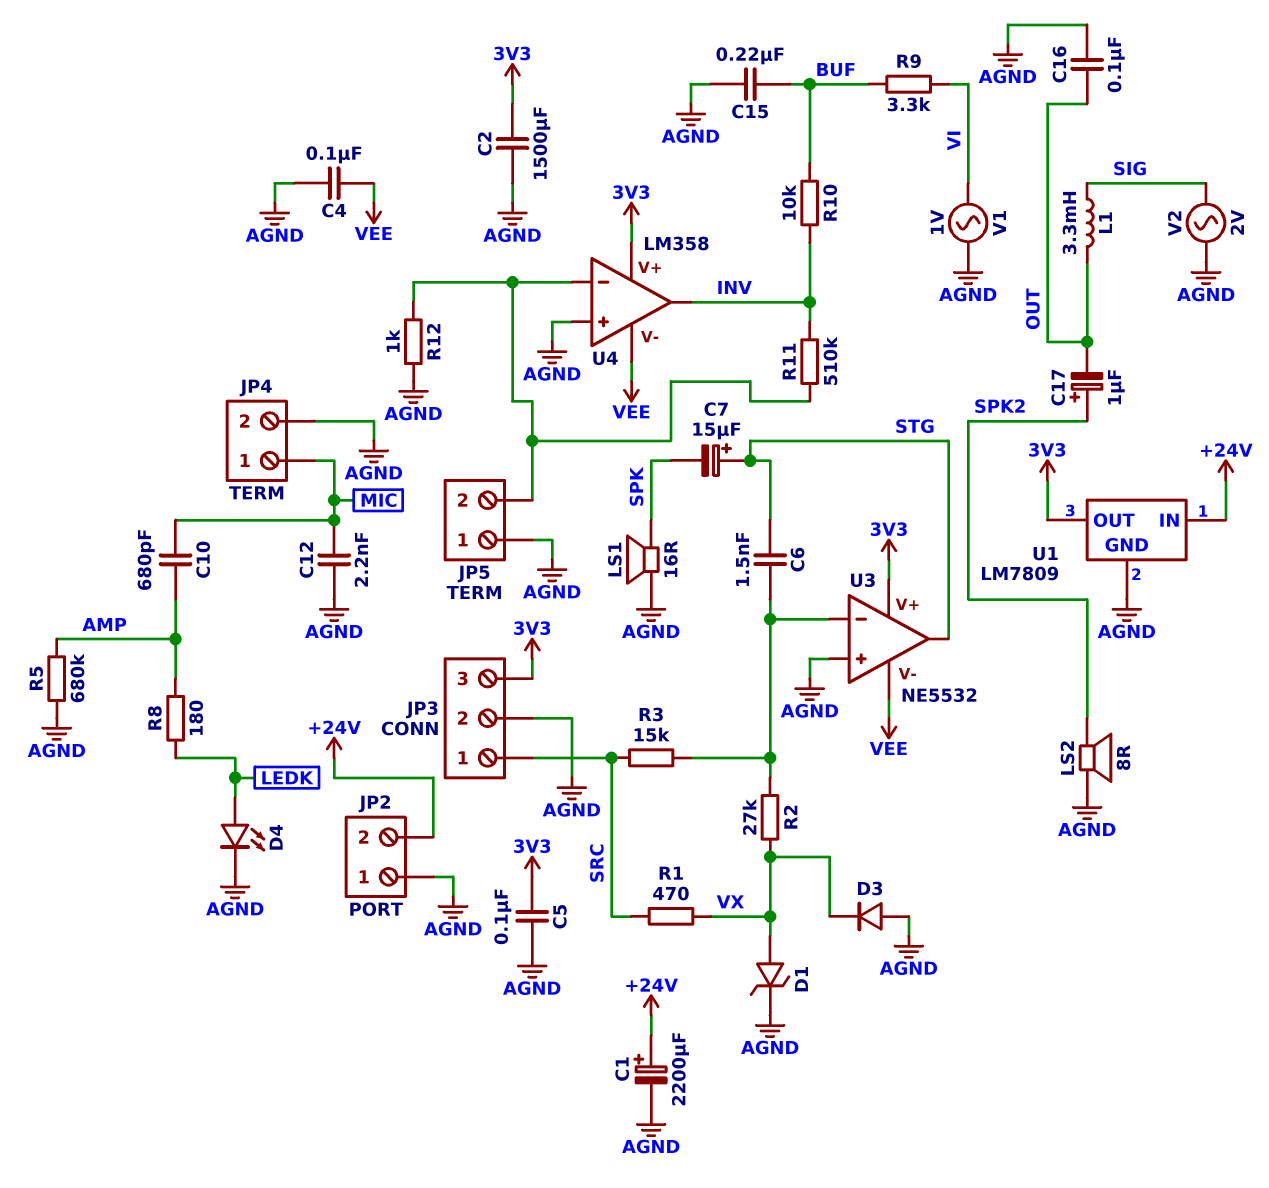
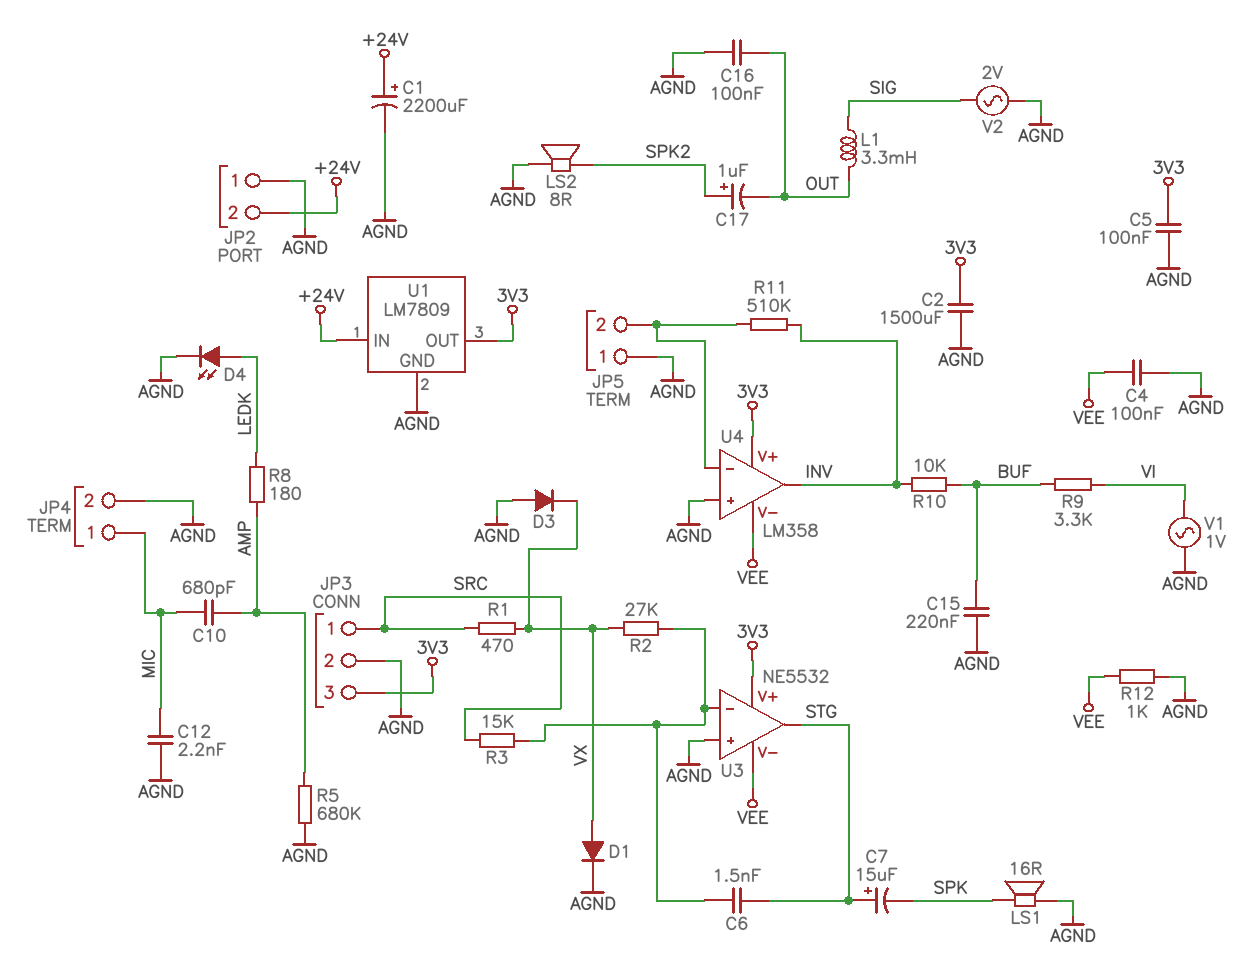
D1: zener (A VX, K AGND) -> diode (A VX, K AGND)
R12: 1k (AGND, JP5/2) -> 1k (AGND, VEE)

